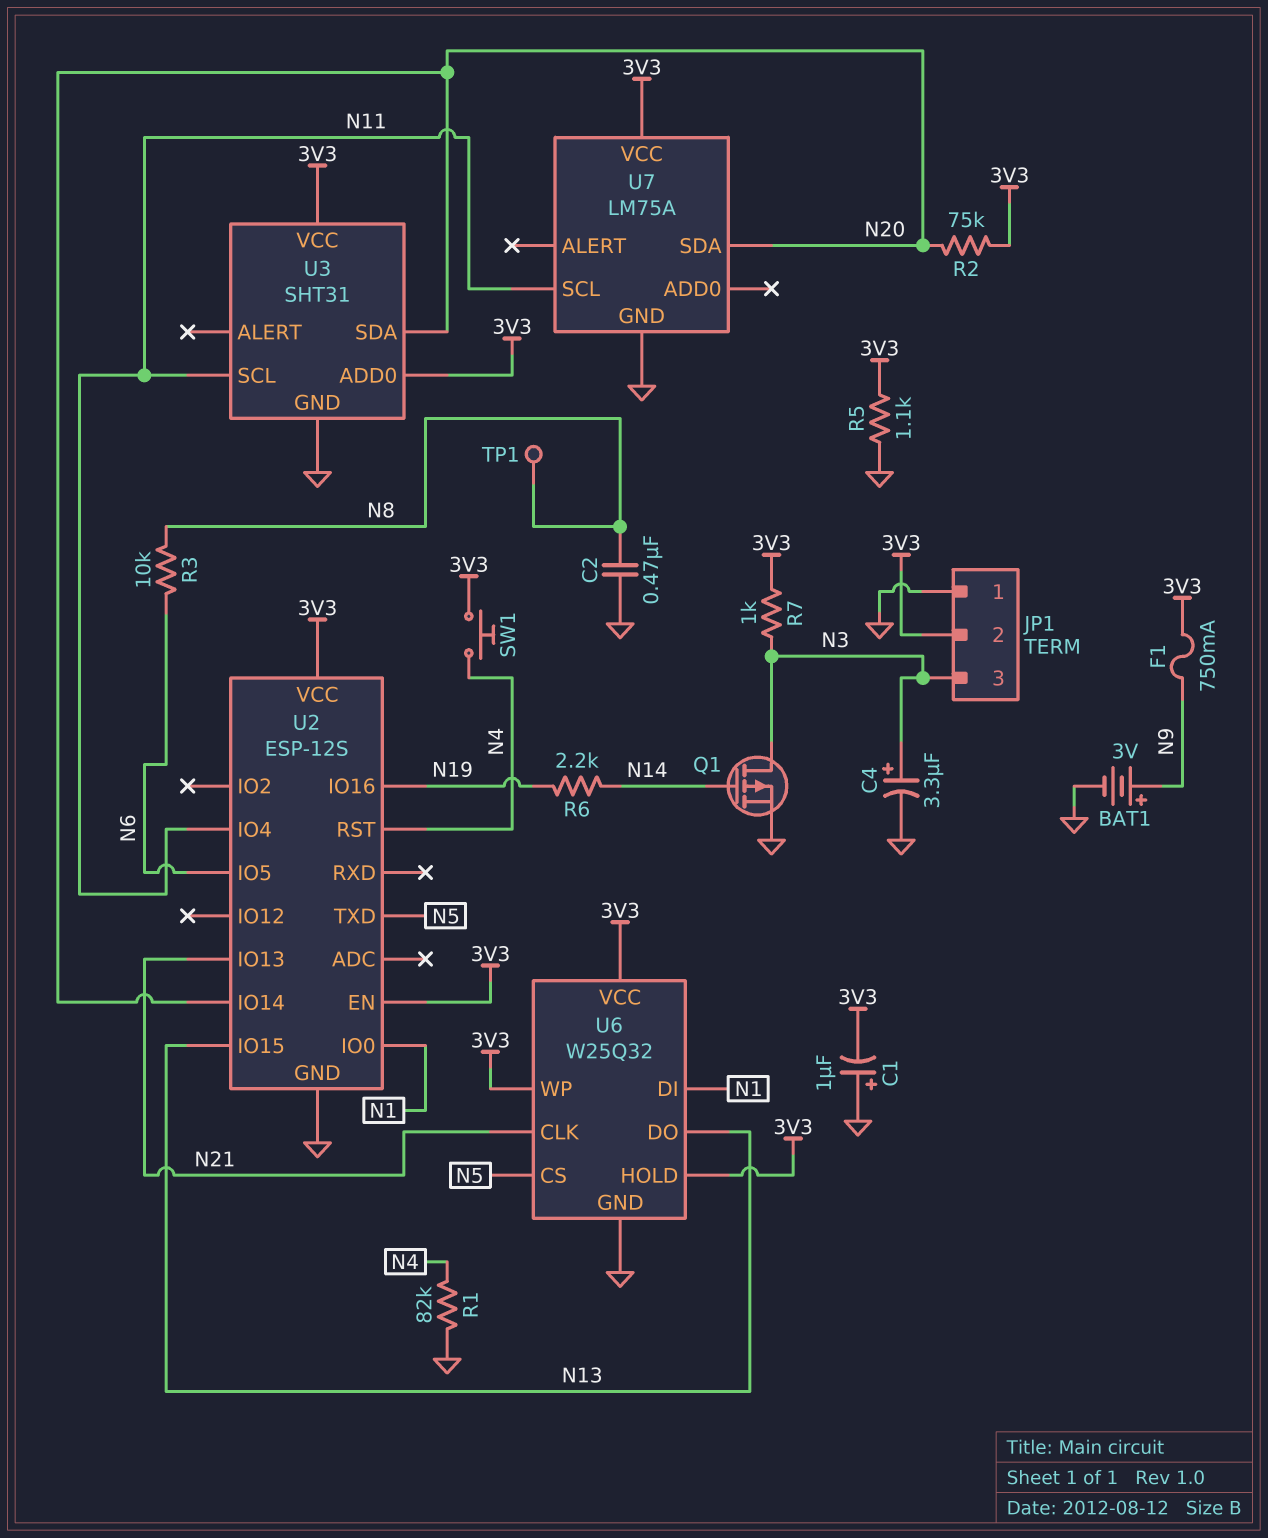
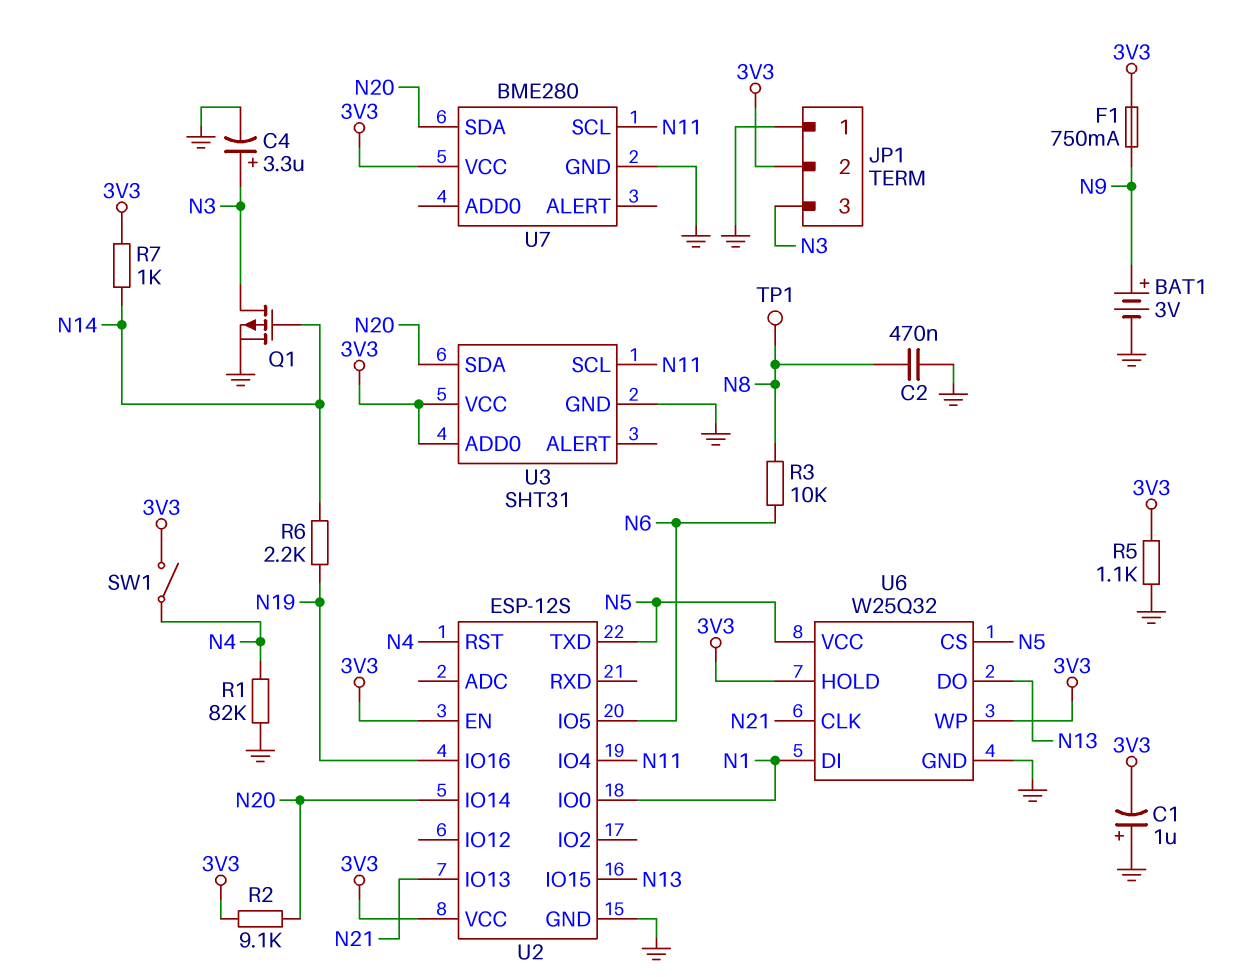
R2: 75k (3V3, N20) -> 9.1k (3V3, N20)
R7: 1k (3V3, N3) -> 1k (3V3, N14)
SW1: button (3V3, N4) -> switch (3V3, N4)
U6 pin VCC: 3V3 -> N5
U7: LM75A -> BME280

